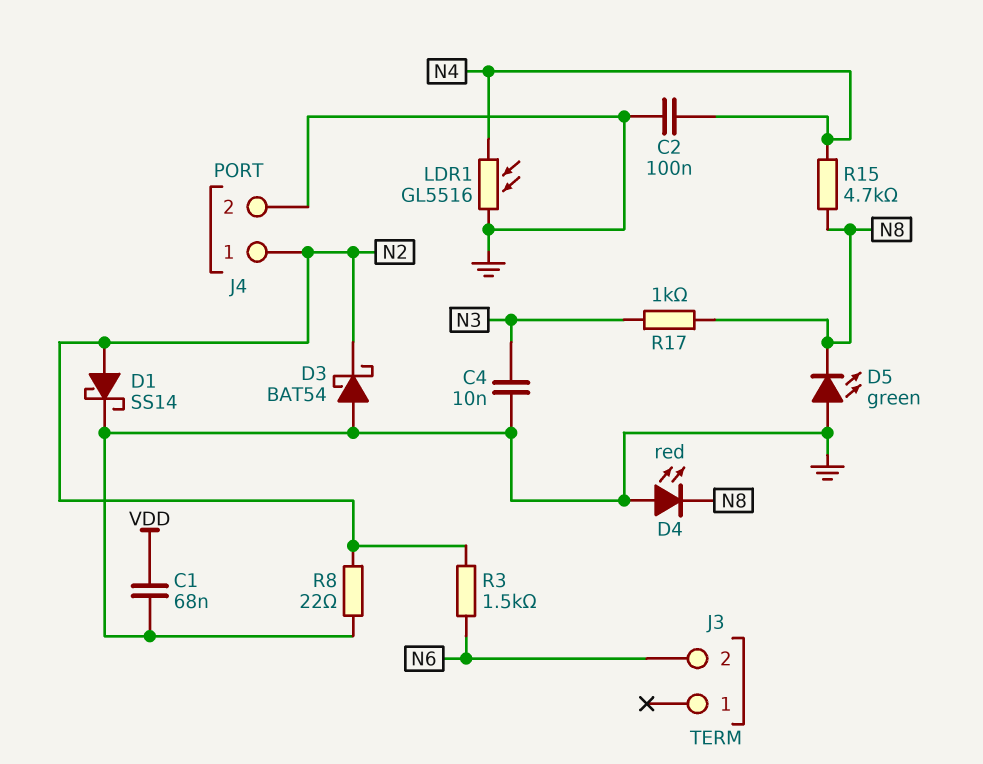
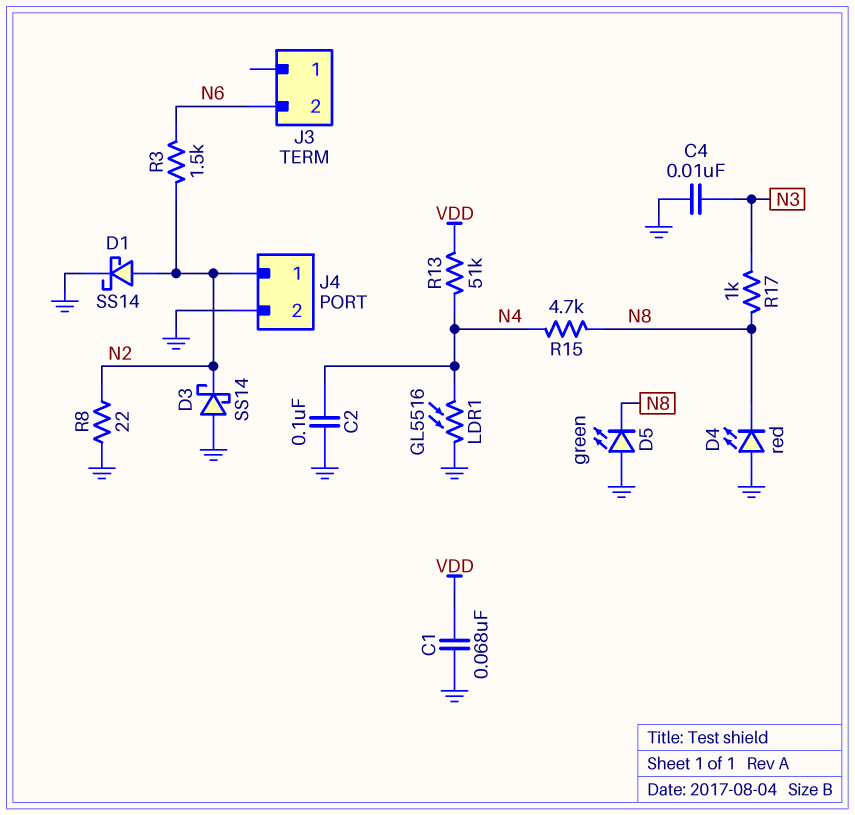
D3: schottky BAT54 (A GND, K N2) -> schottky SS14 (A GND, K N2)
R13: none -> 51k (N4, VDD)

